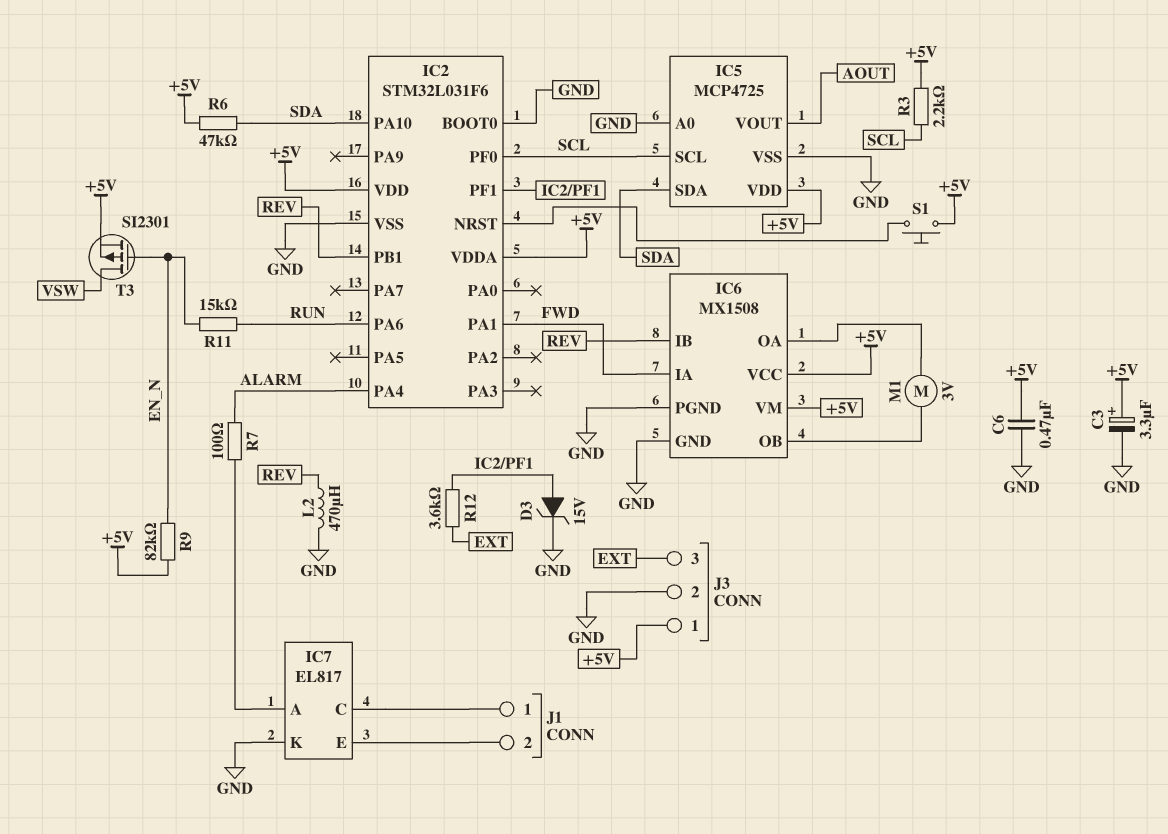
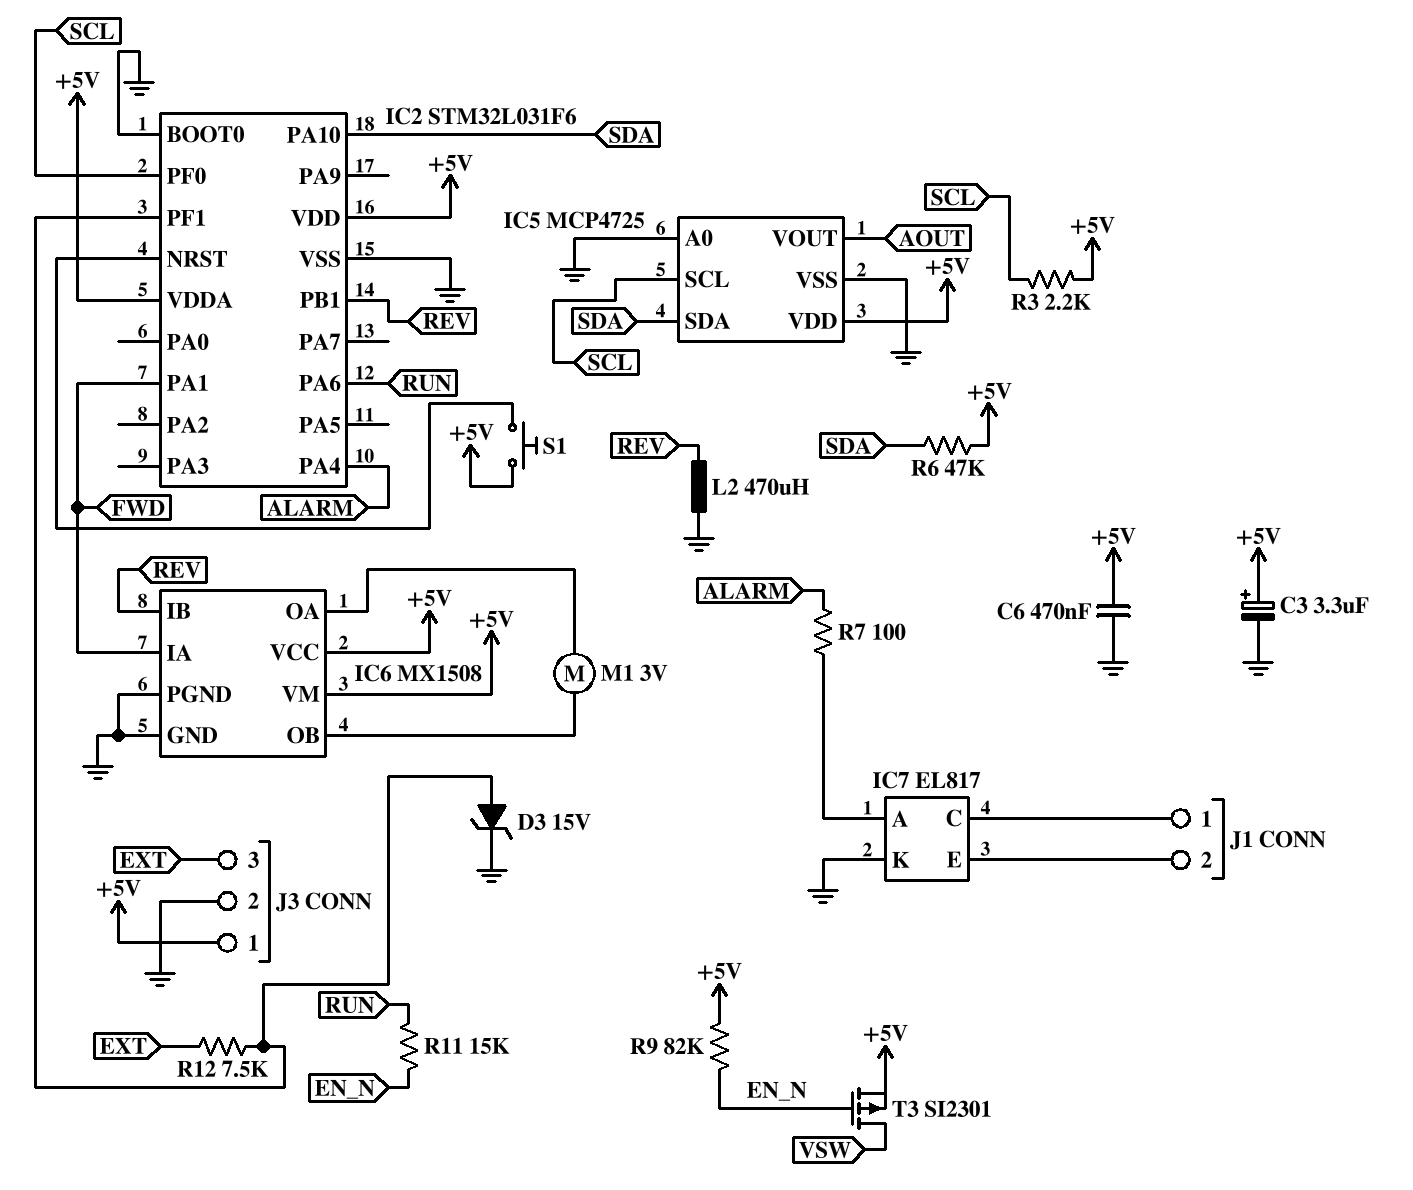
R12: 3.6k (EXT, IC2/PF1) -> 7.5k (EXT, IC2/PF1)

